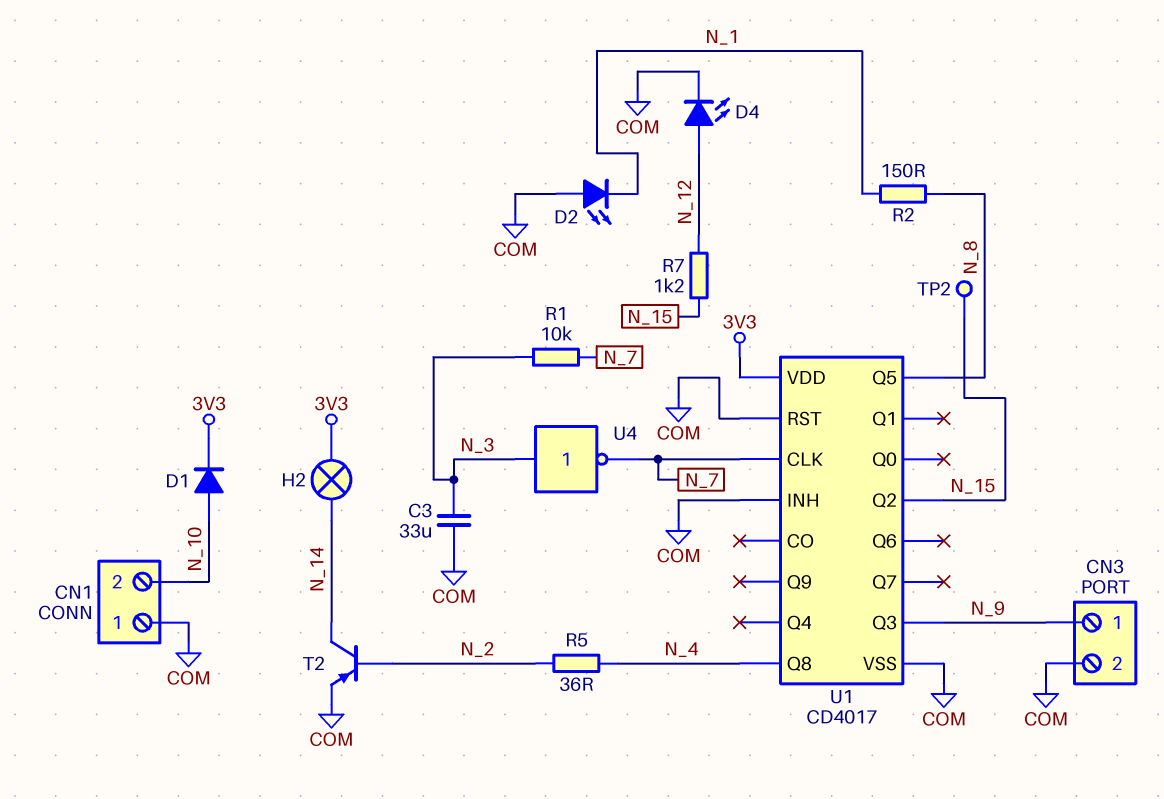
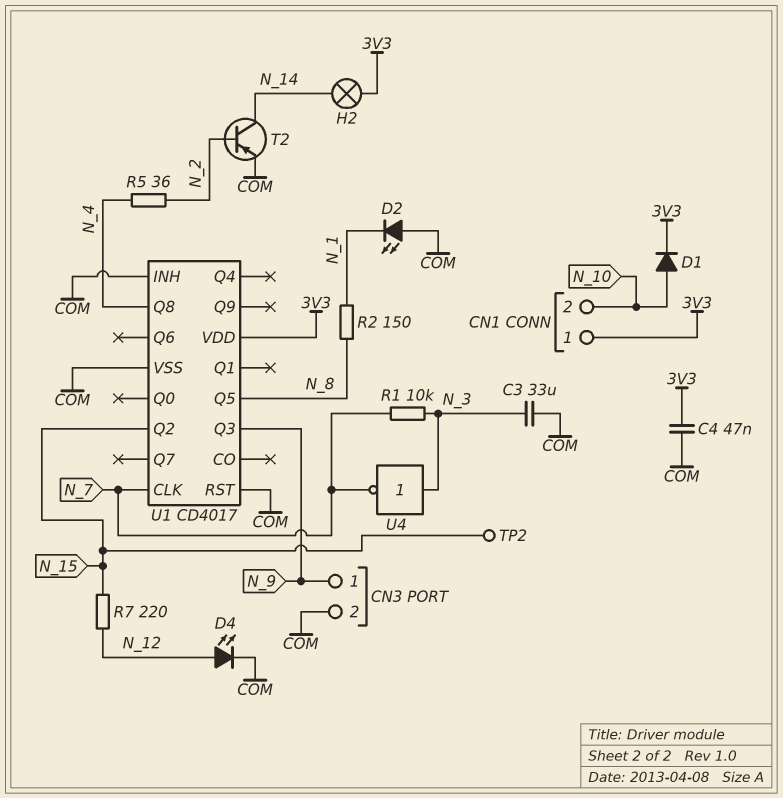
C4: none -> 47nF (3V3, COM)
CN1 pin 1: COM -> 3V3
R7: 1.2k (N_12, N_15) -> 220 (N_12, N_15)

